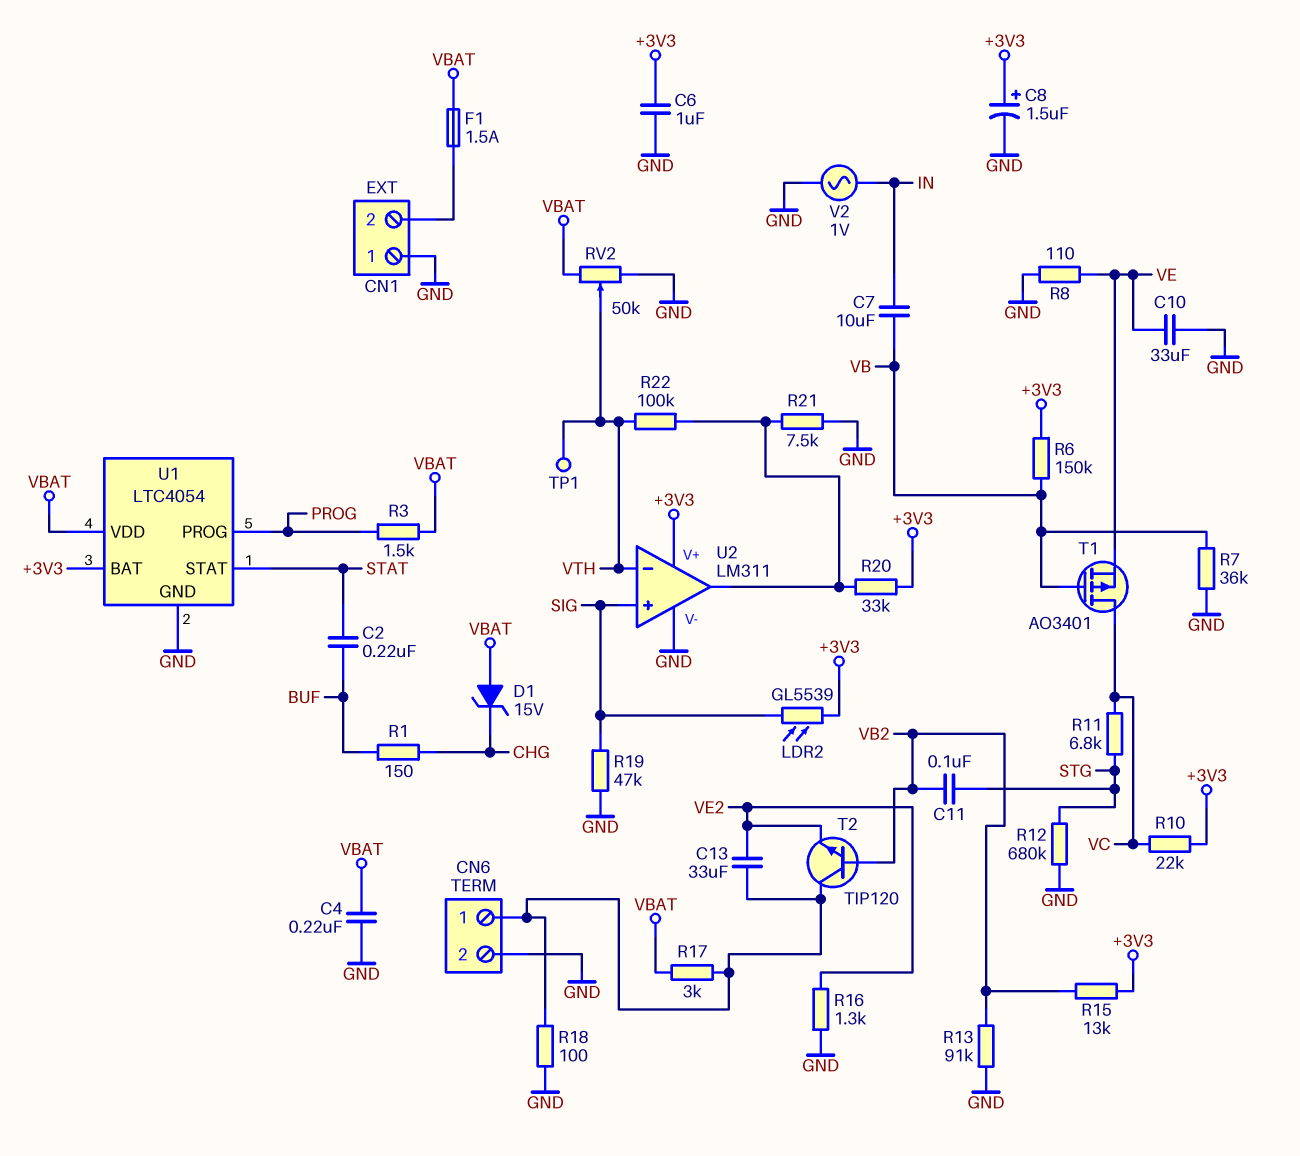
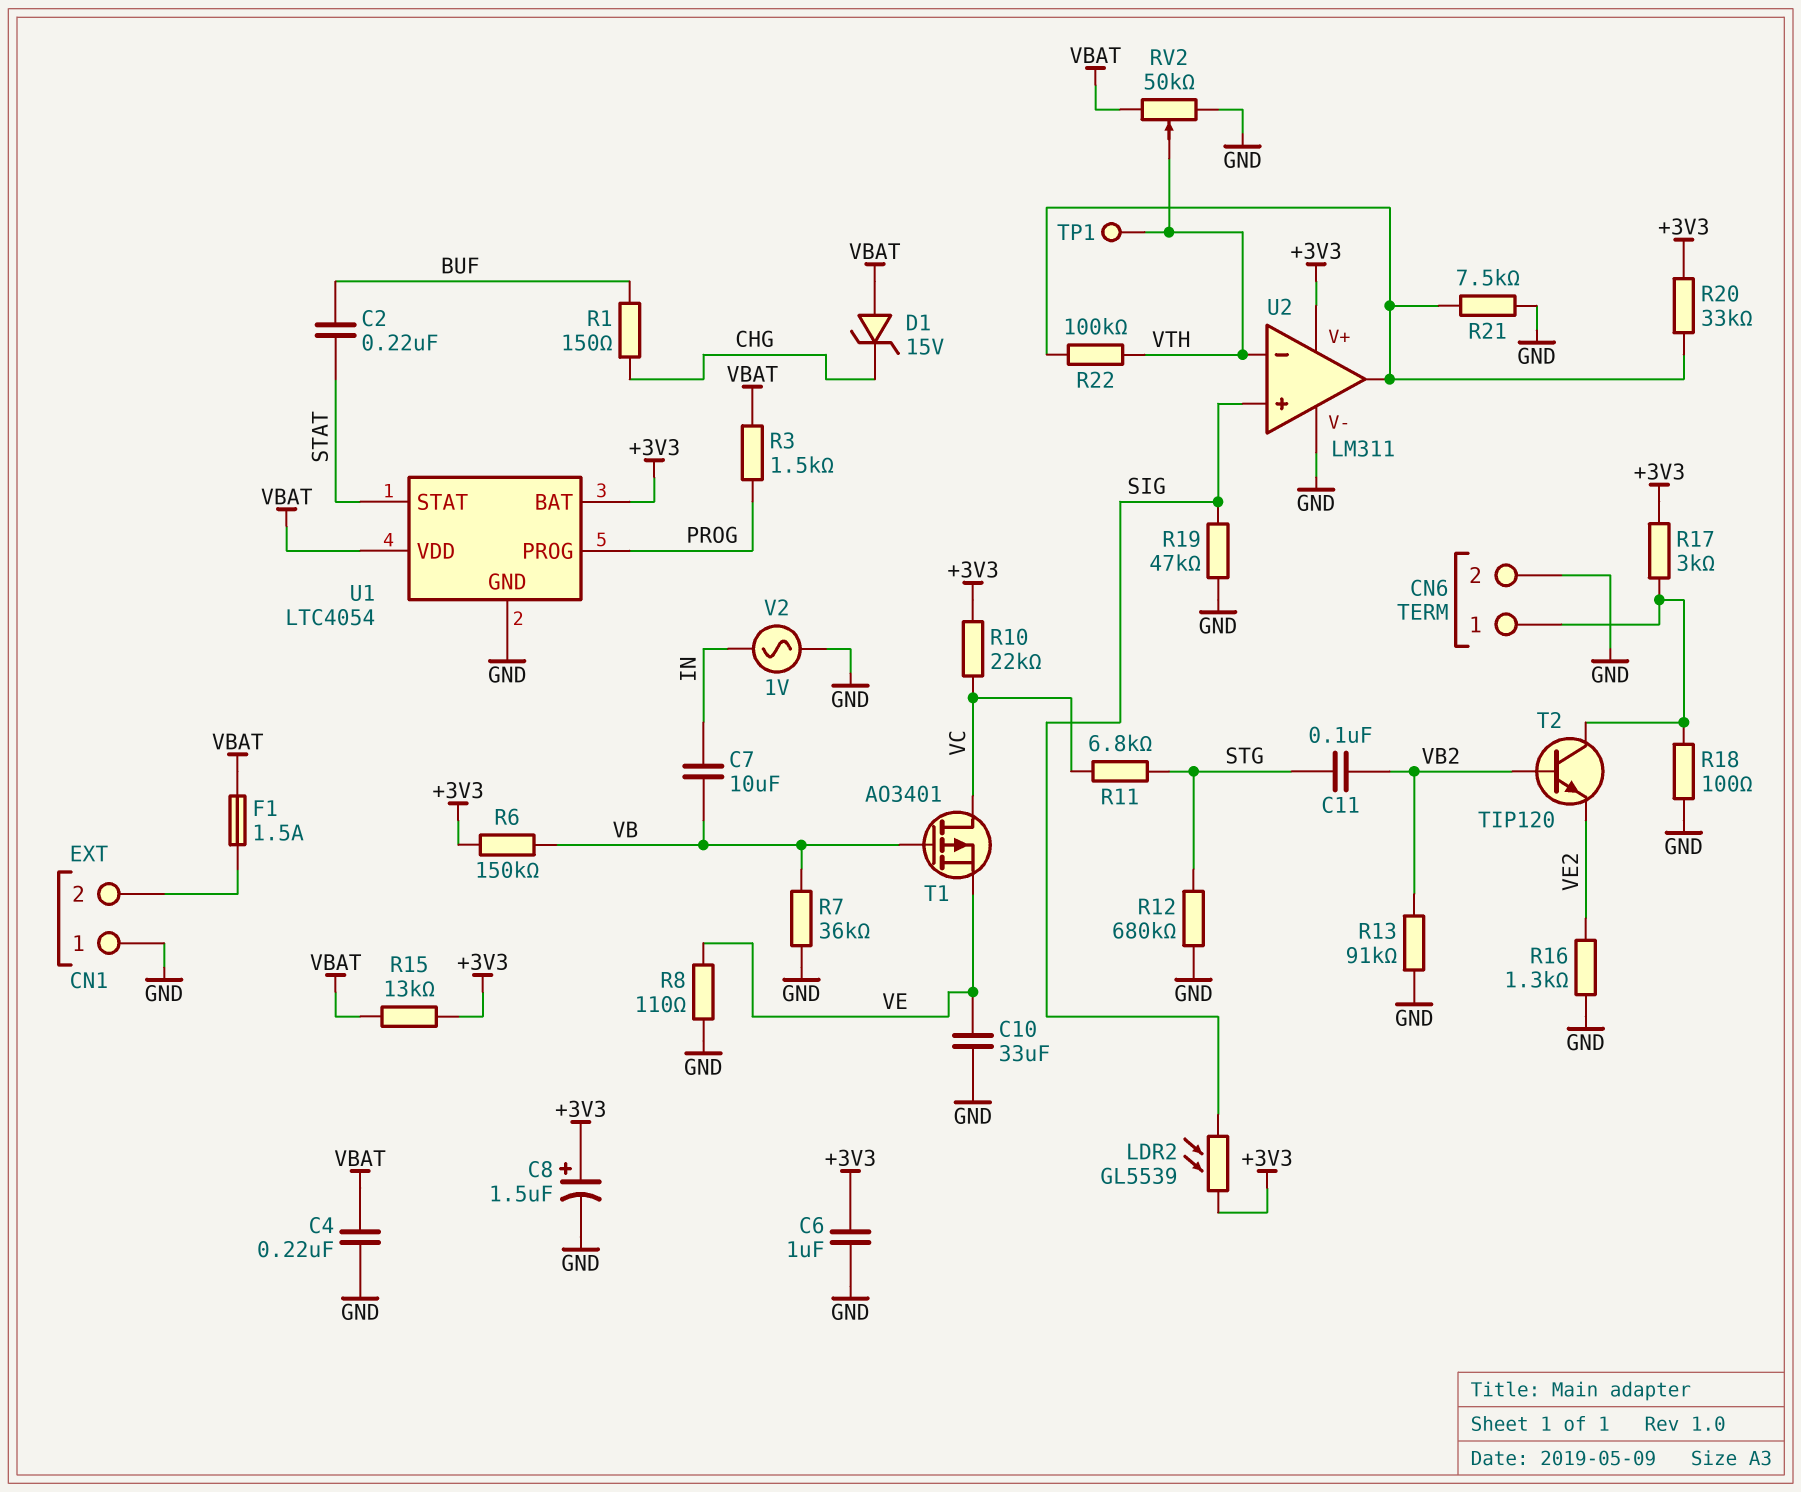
C13: 33uF (CN6/1, VE2) -> none
R15: 13k (+3V3, VB2) -> 13k (+3V3, VBAT)
R17: 3k (CN6/1, VBAT) -> 3k (+3V3, CN6/1)

